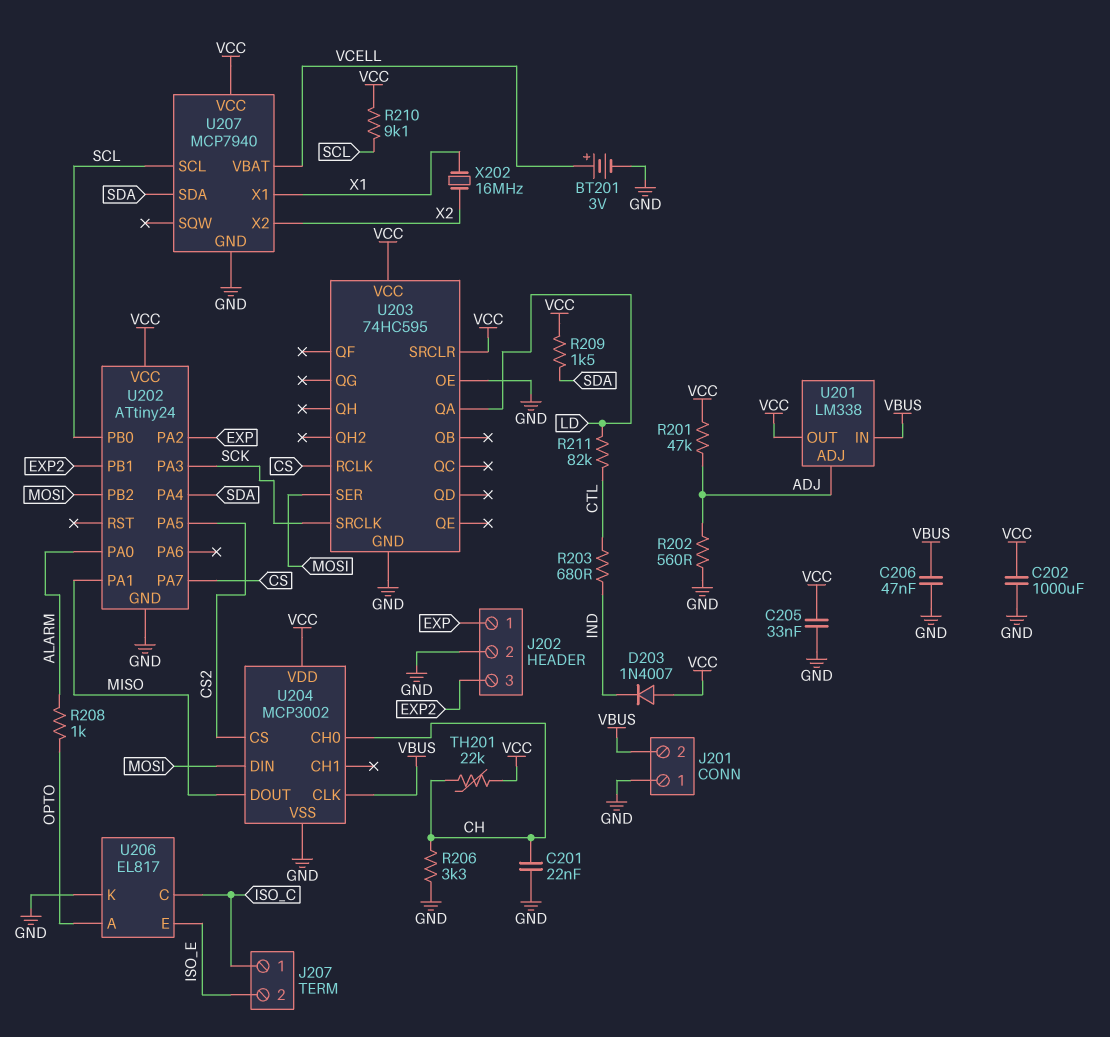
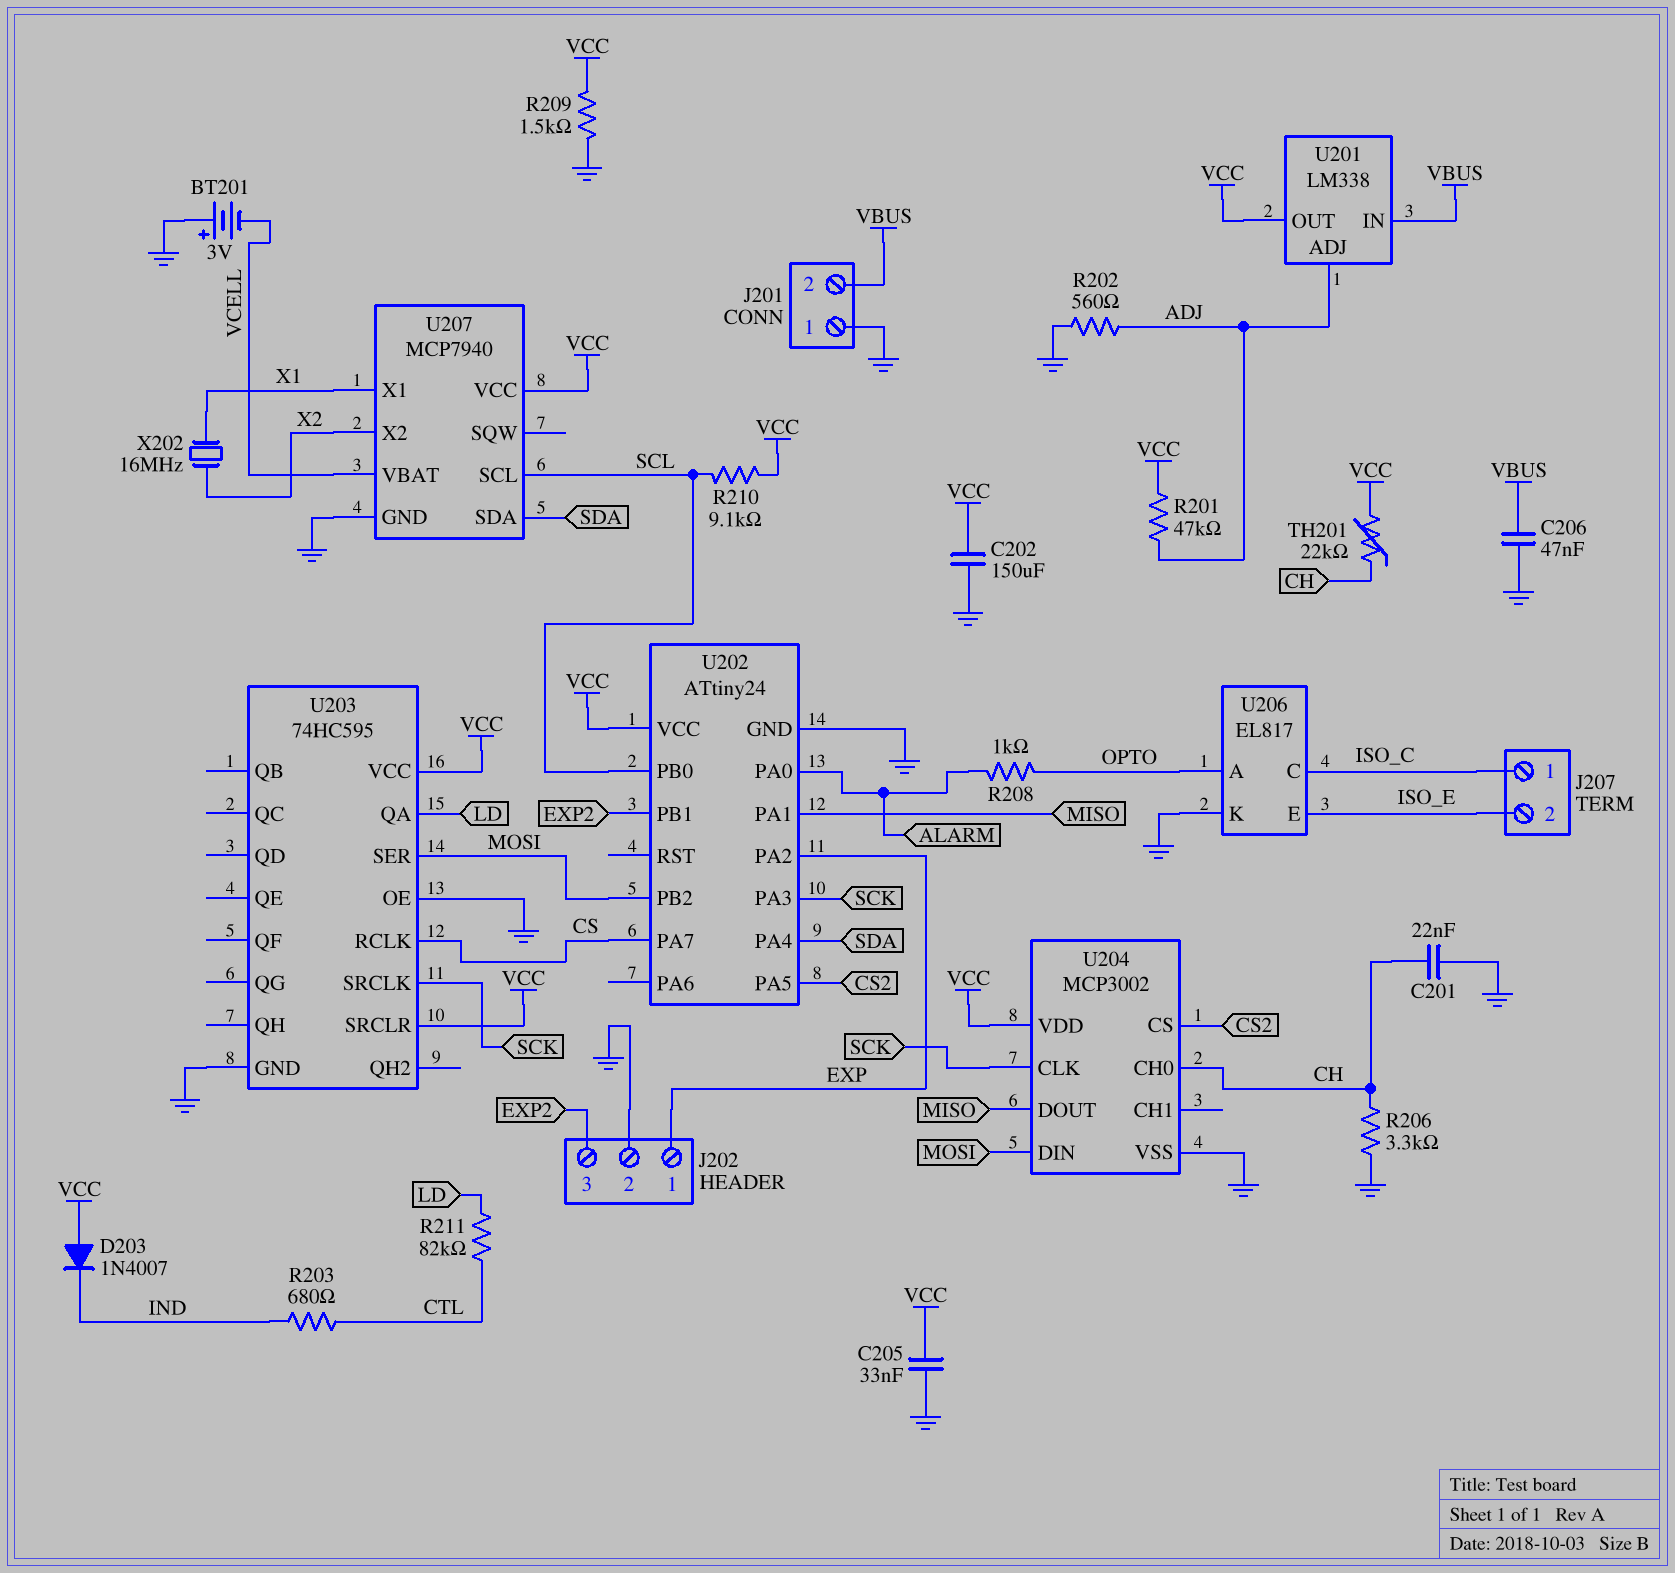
BT201: 3V (plus VCELL, minus GND) -> 3V (plus GND, minus VCELL)
C202: 1000uF (GND, VCC) -> 150uF (GND, VCC)
R209: 1.5k (SDA, VCC) -> 1.5k (GND, VCC)
U204 pin CLK: VBUS -> SCK

